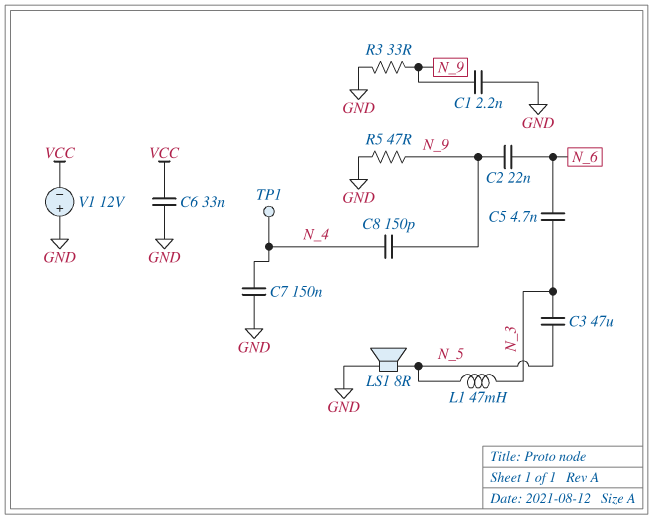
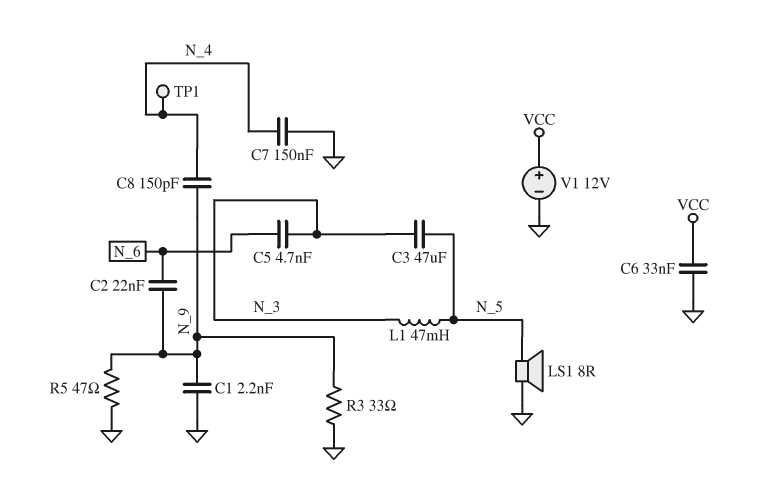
V1: 12V (plus GND, minus VCC) -> 12V (plus VCC, minus GND)

